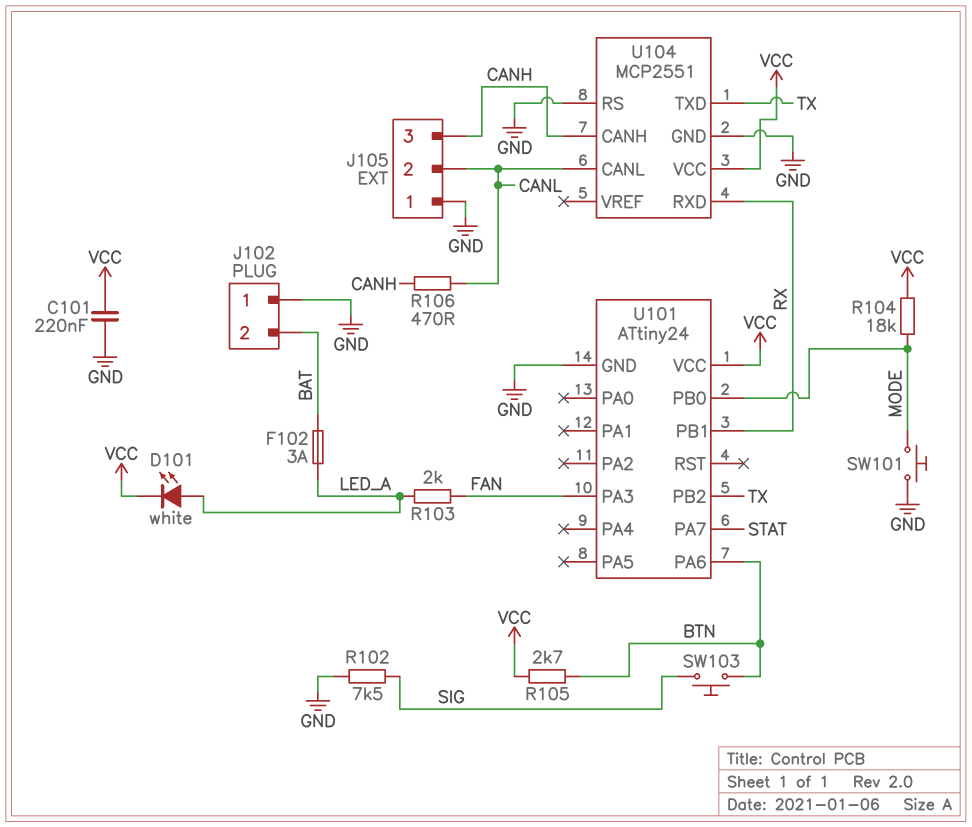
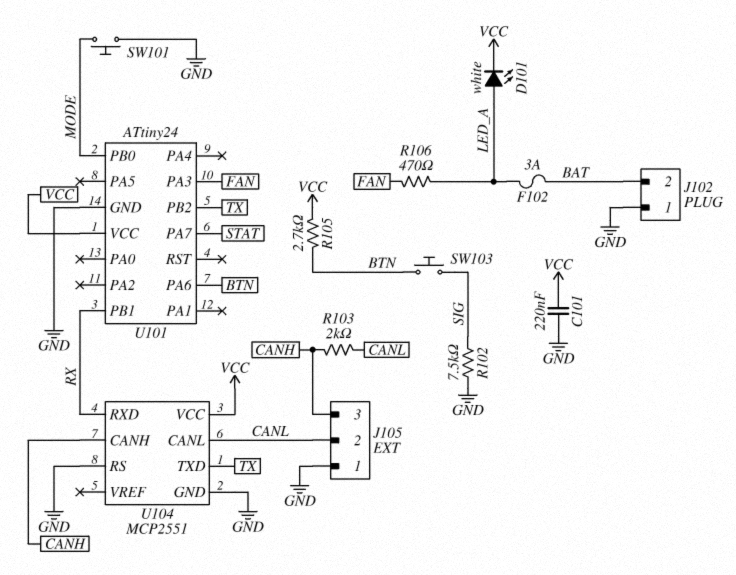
R103: 2k (FAN, LED_A) -> 2k (CANH, CANL)
R104: 18k (MODE, VCC) -> none
R106: 470 (CANH, CANL) -> 470 (FAN, LED_A)

